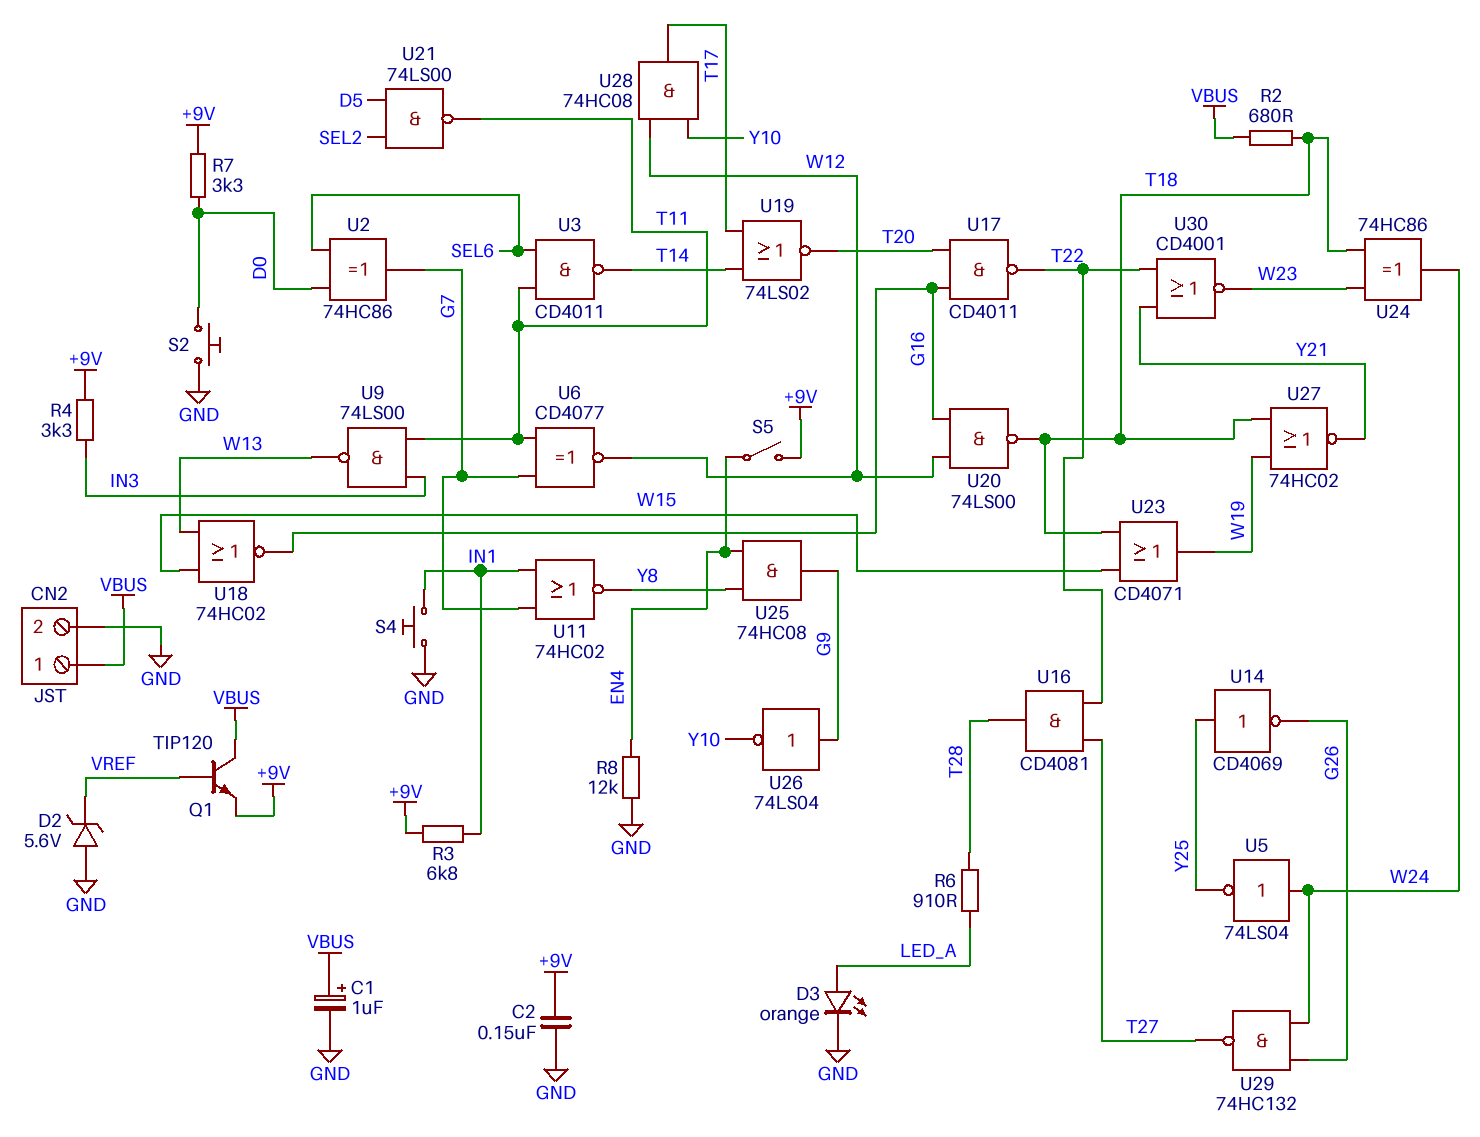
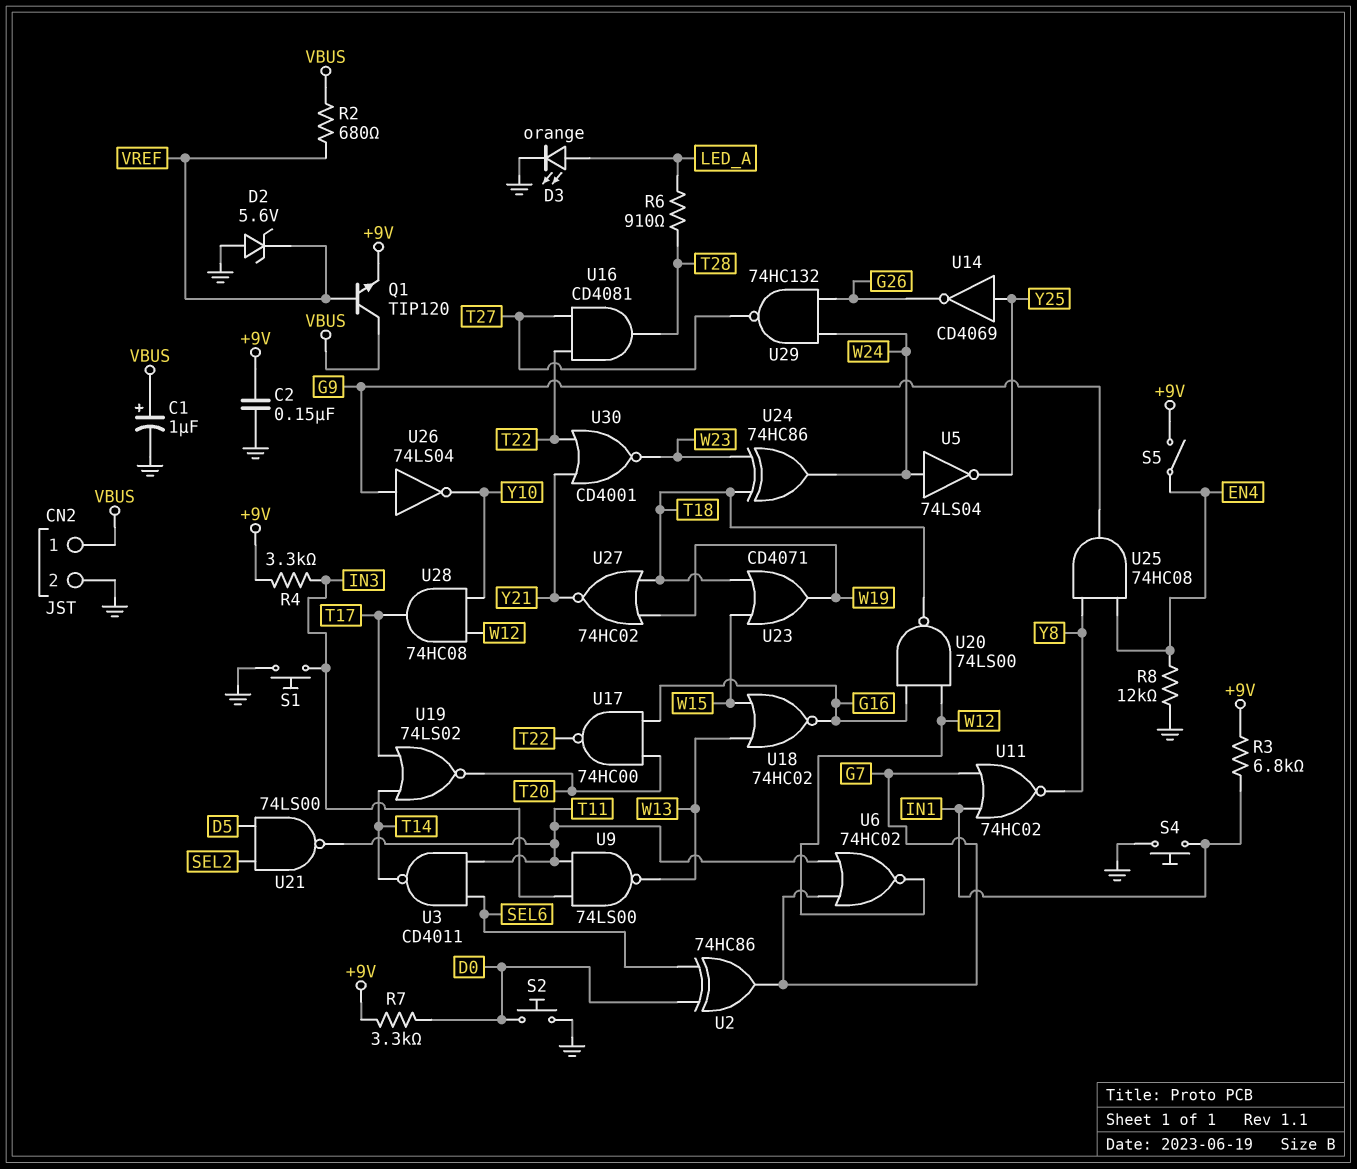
R2: 680 (T18, VBUS) -> 680 (VBUS, VREF)
S1: none -> button (GND, IN3)
U6: XNOR CD4077 (in G7, in T11, out W12) -> NOR 74HC02 (in G7, in T11, out W12)
U17: NAND CD4011 (in G16, in T20, out T22) -> NAND 74HC00 (in G16, in T20, out T22)

